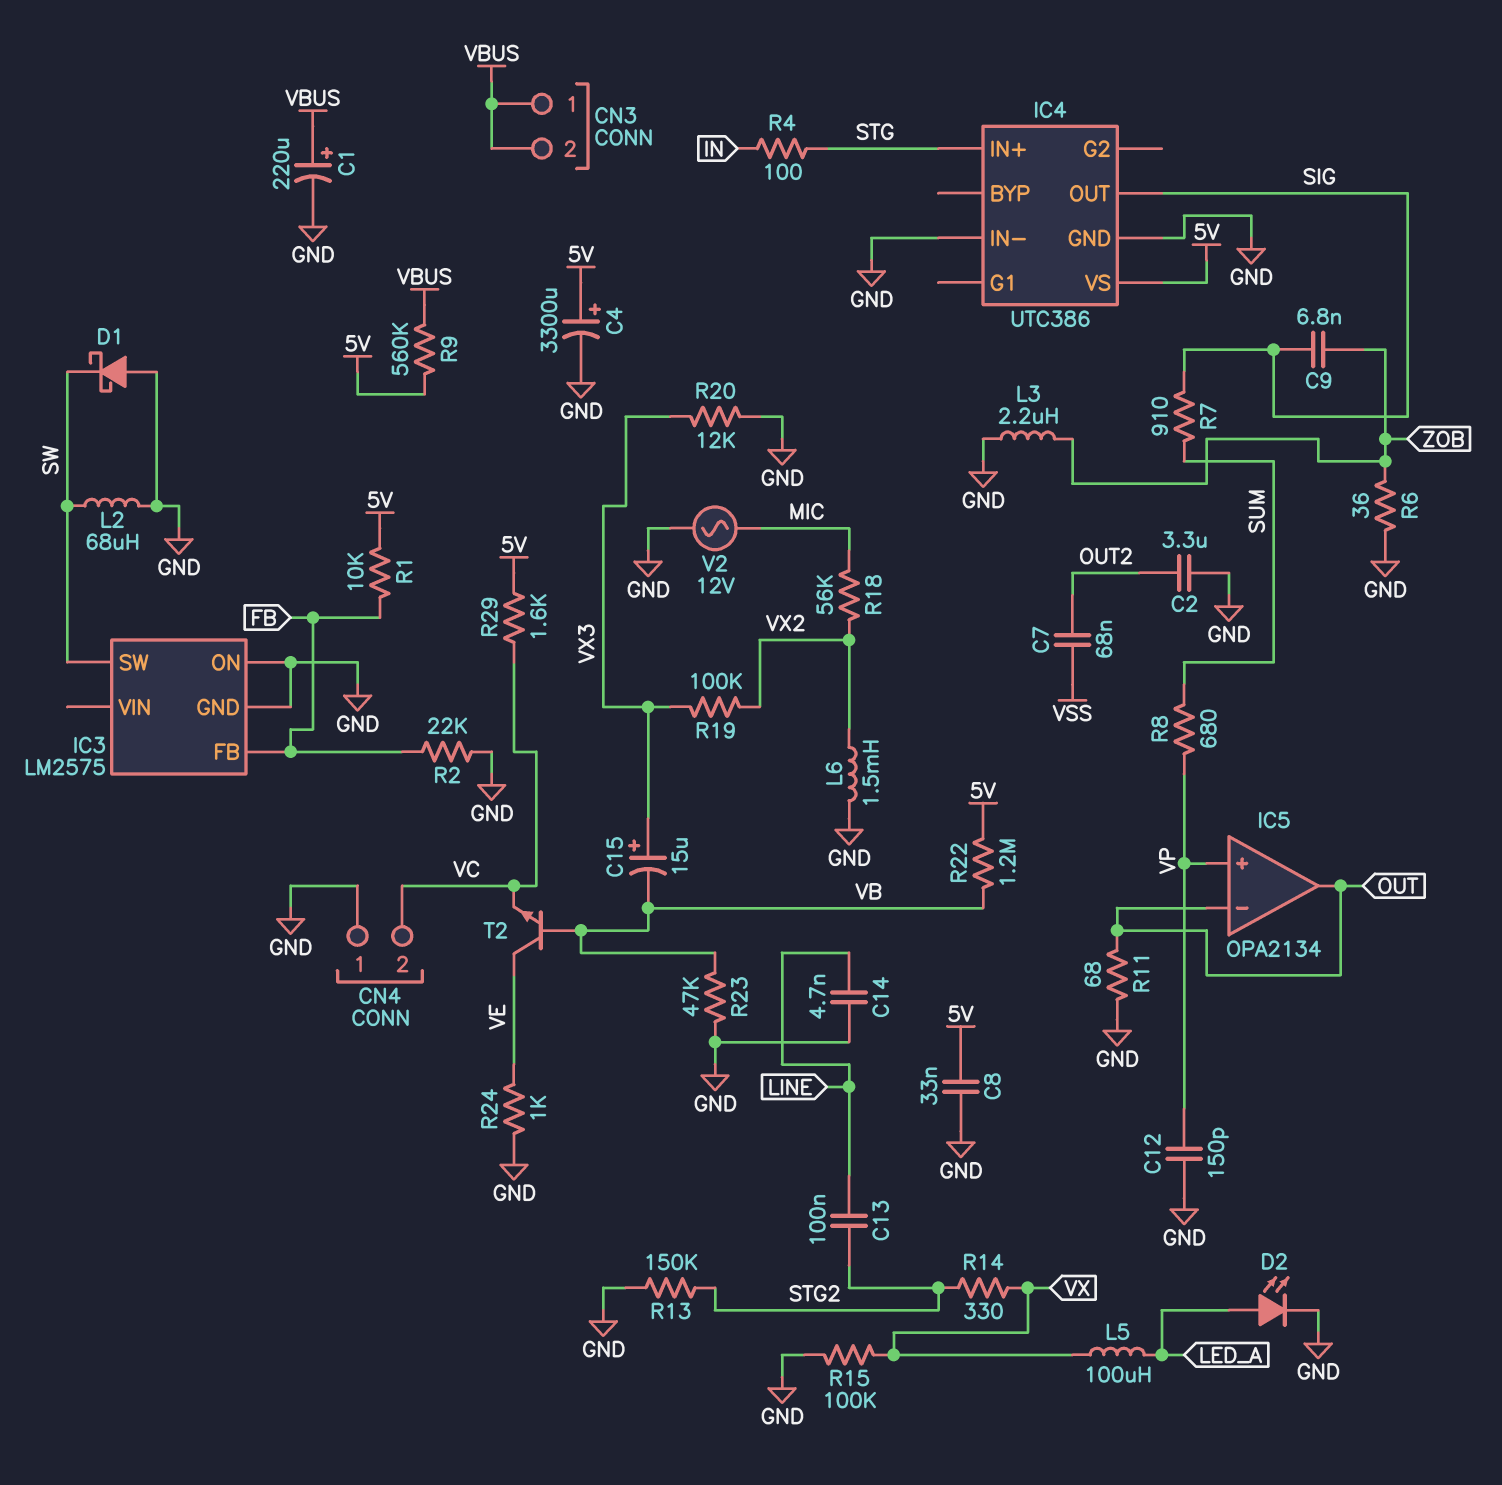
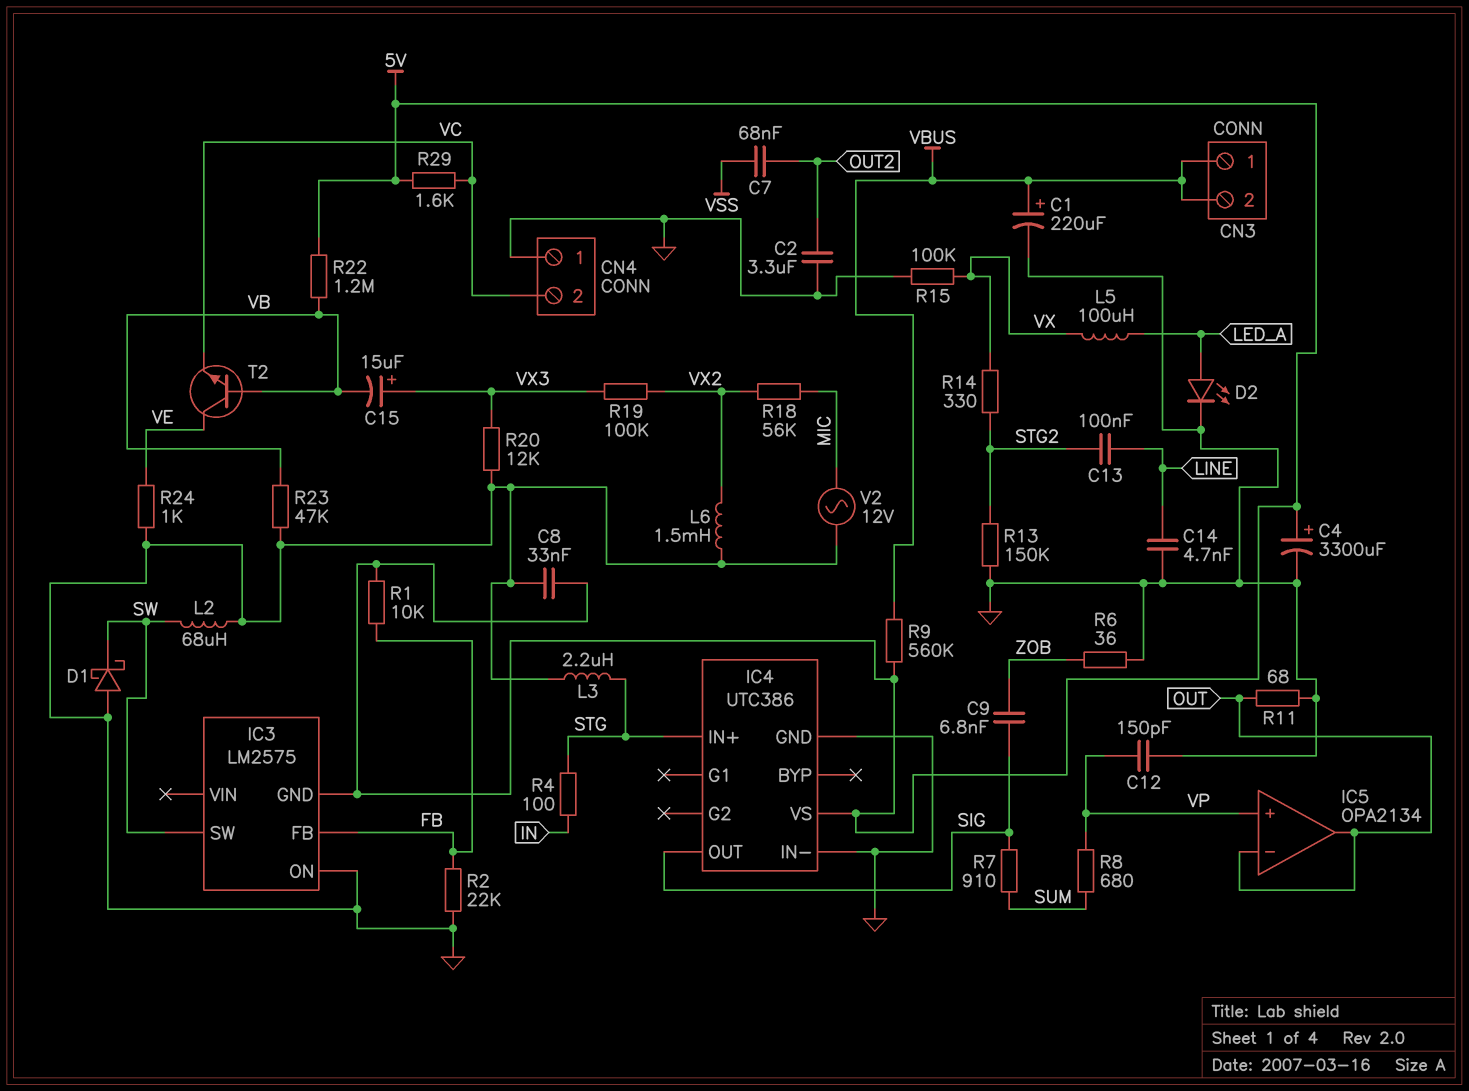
IC3 pin GND: GND -> 5V
L3: 2.2uH (GND, ZOB) -> 2.2uH (GND, STG)

